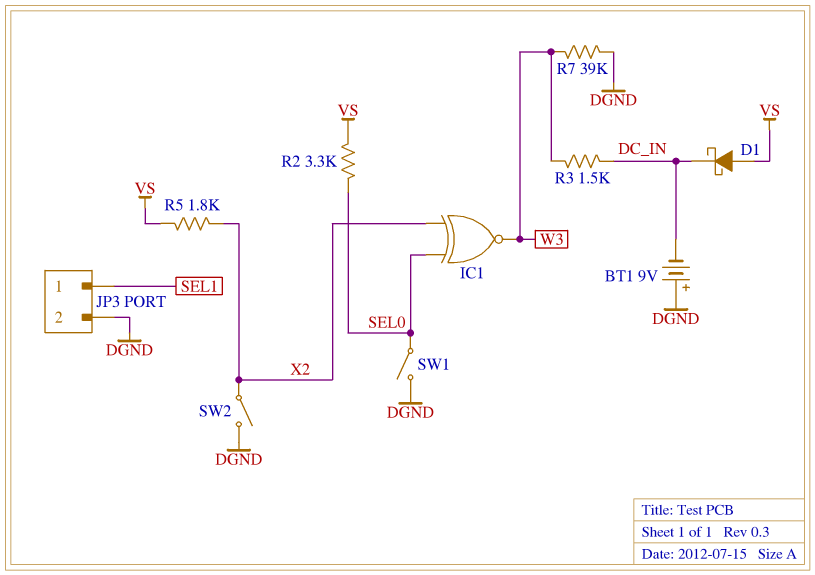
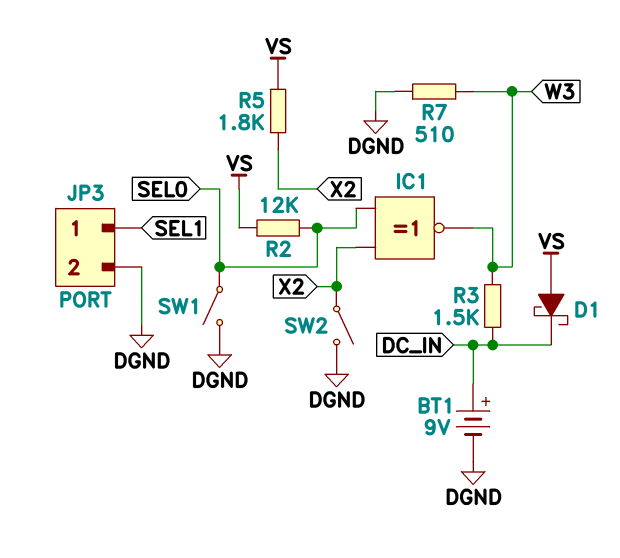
BT1: 9V (plus DGND, minus DC_IN) -> 9V (plus DC_IN, minus DGND)
R2: 3.3k (SEL0, VS) -> 12k (SEL0, VS)
R7: 39k (DGND, W3) -> 510 (DGND, W3)

